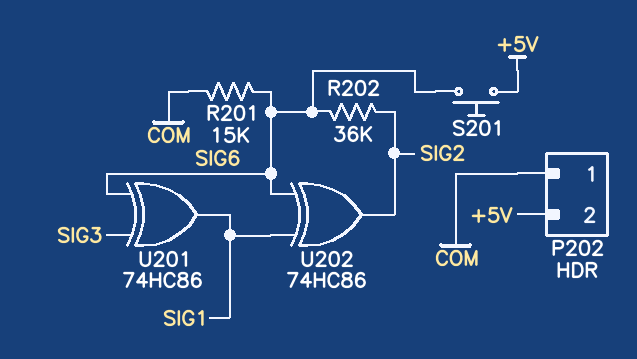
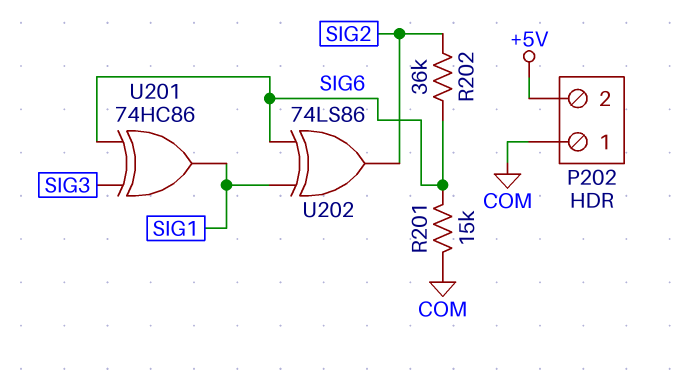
S201: button (+5V, SIG6) -> none
U202: XOR 74HC86 (in SIG1, in SIG6, out SIG2) -> XOR 74LS86 (in SIG1, in SIG6, out SIG2)

